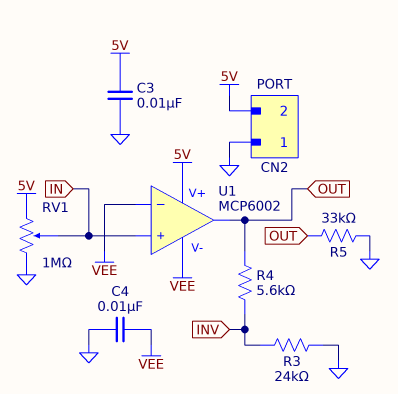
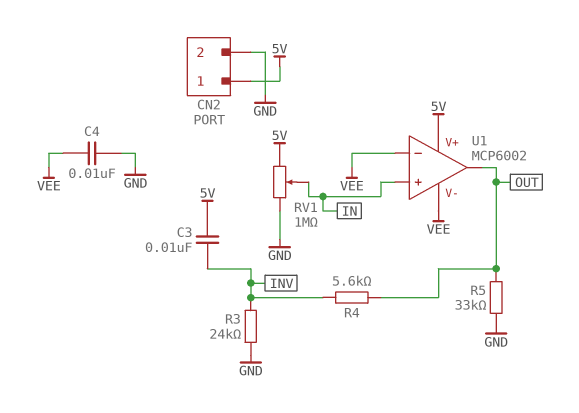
C3: 10nF (5V, GND) -> 10nF (5V, INV)
CN2 pin 1: GND -> 5V
CN2 pin 2: 5V -> GND

